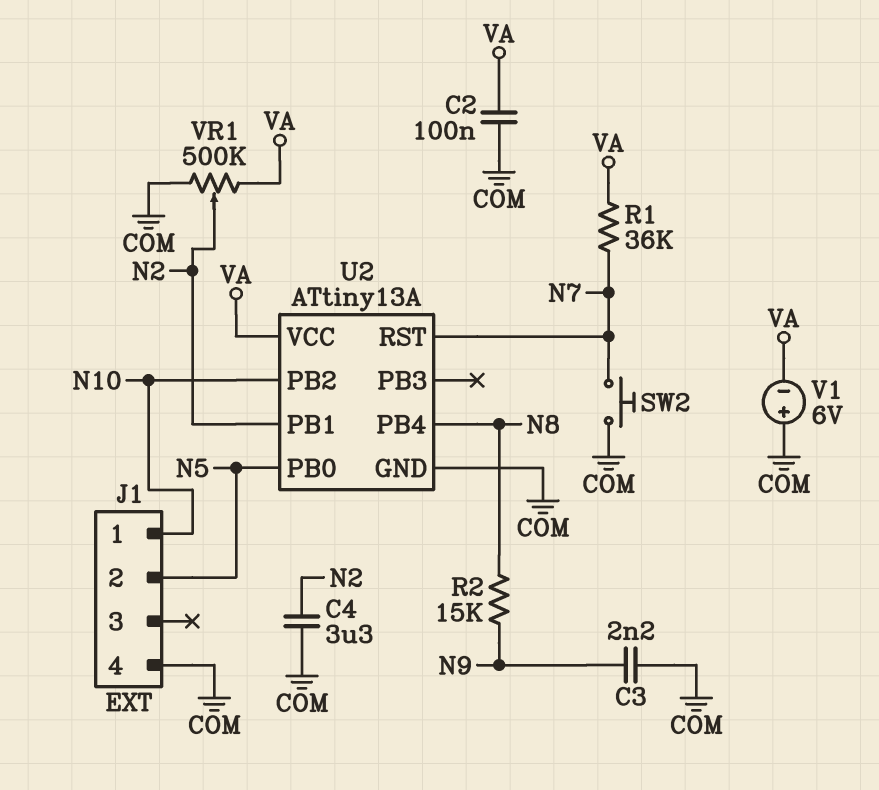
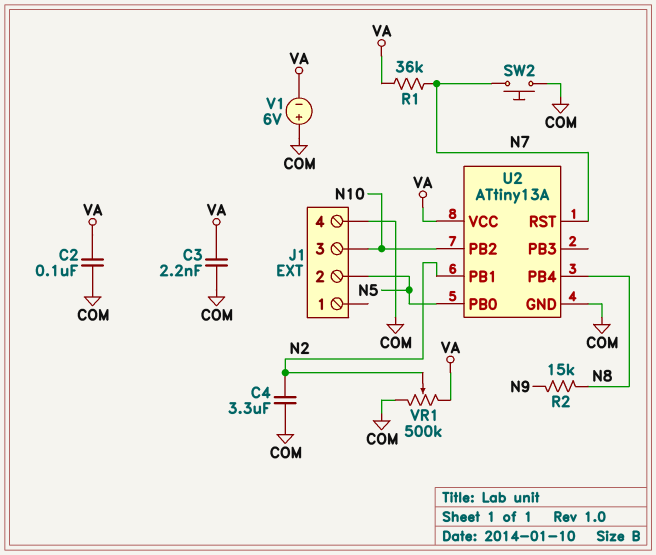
C3: 2.2nF (COM, N9) -> 2.2nF (COM, VA)
J1 pin 1: N10 -> none
J1 pin 3: none -> N10

